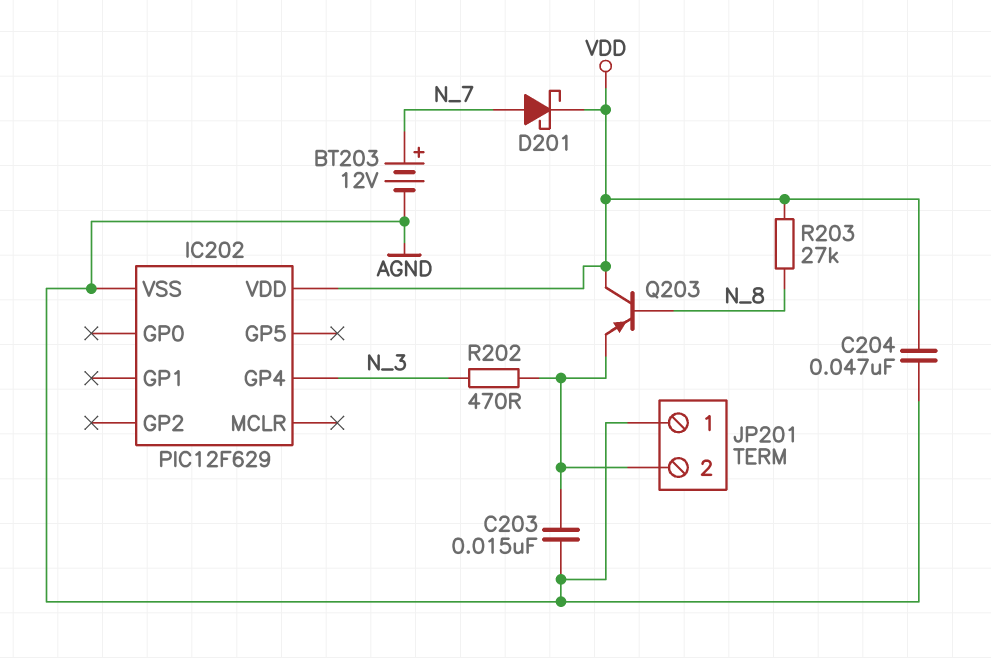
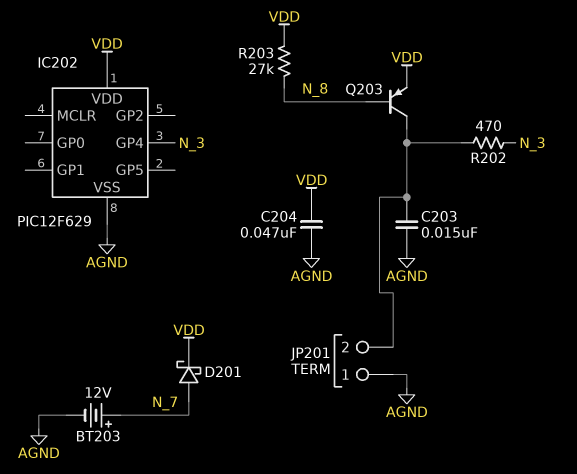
Q203: PNP (B N_8, C VDD, E JP201/2) -> PNP (B N_8, C JP201/2, E VDD)

